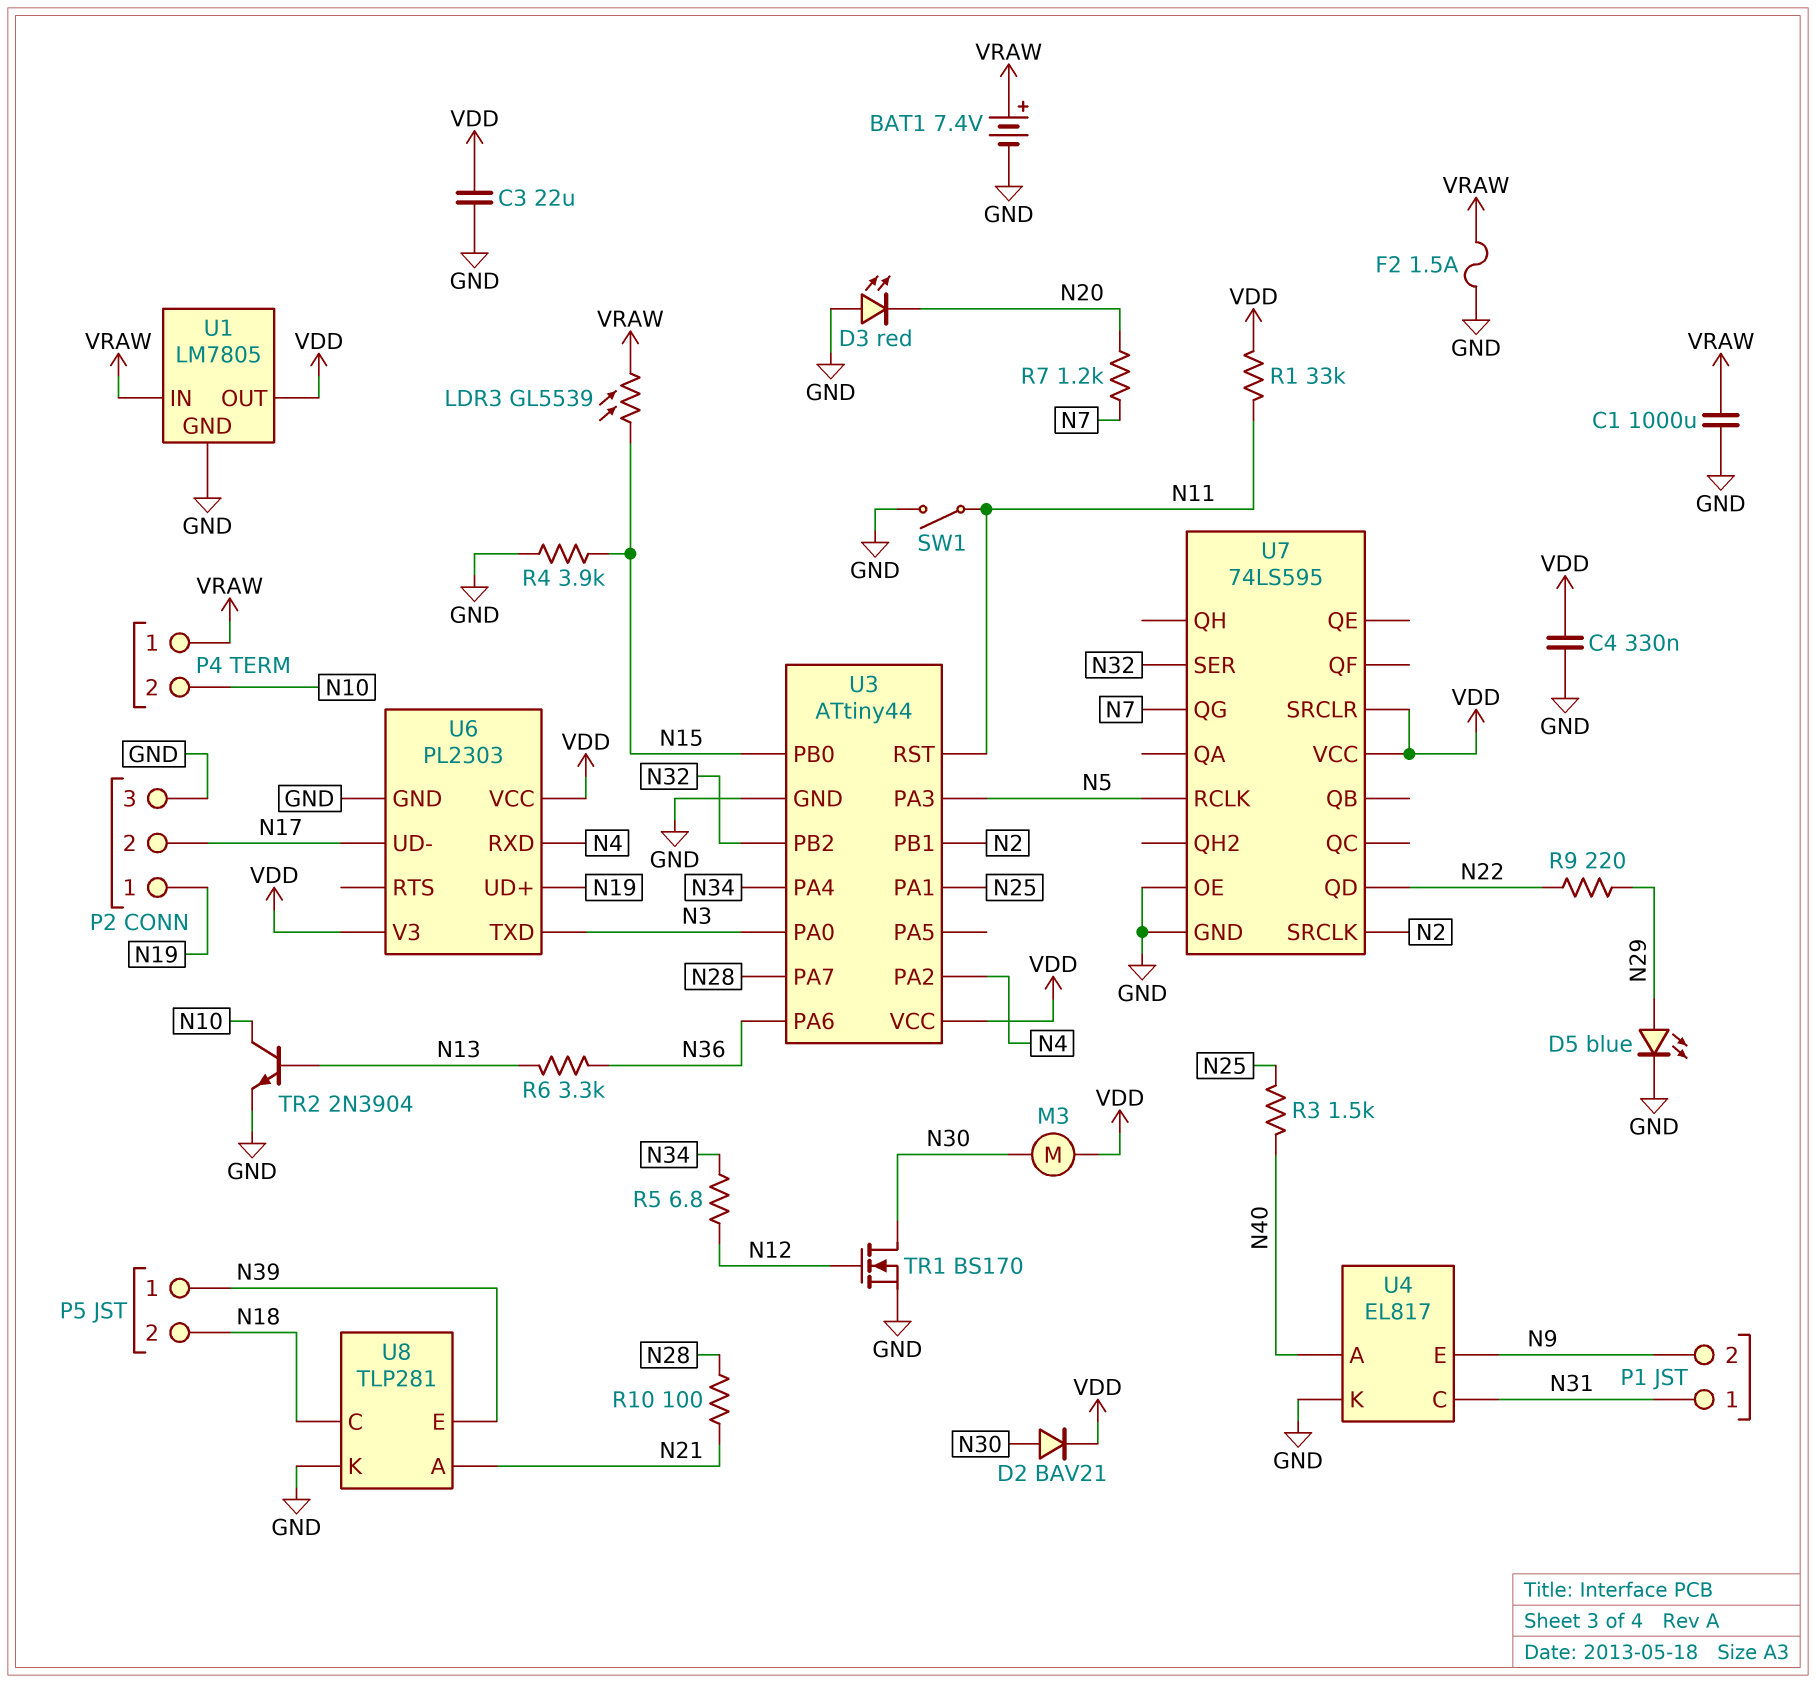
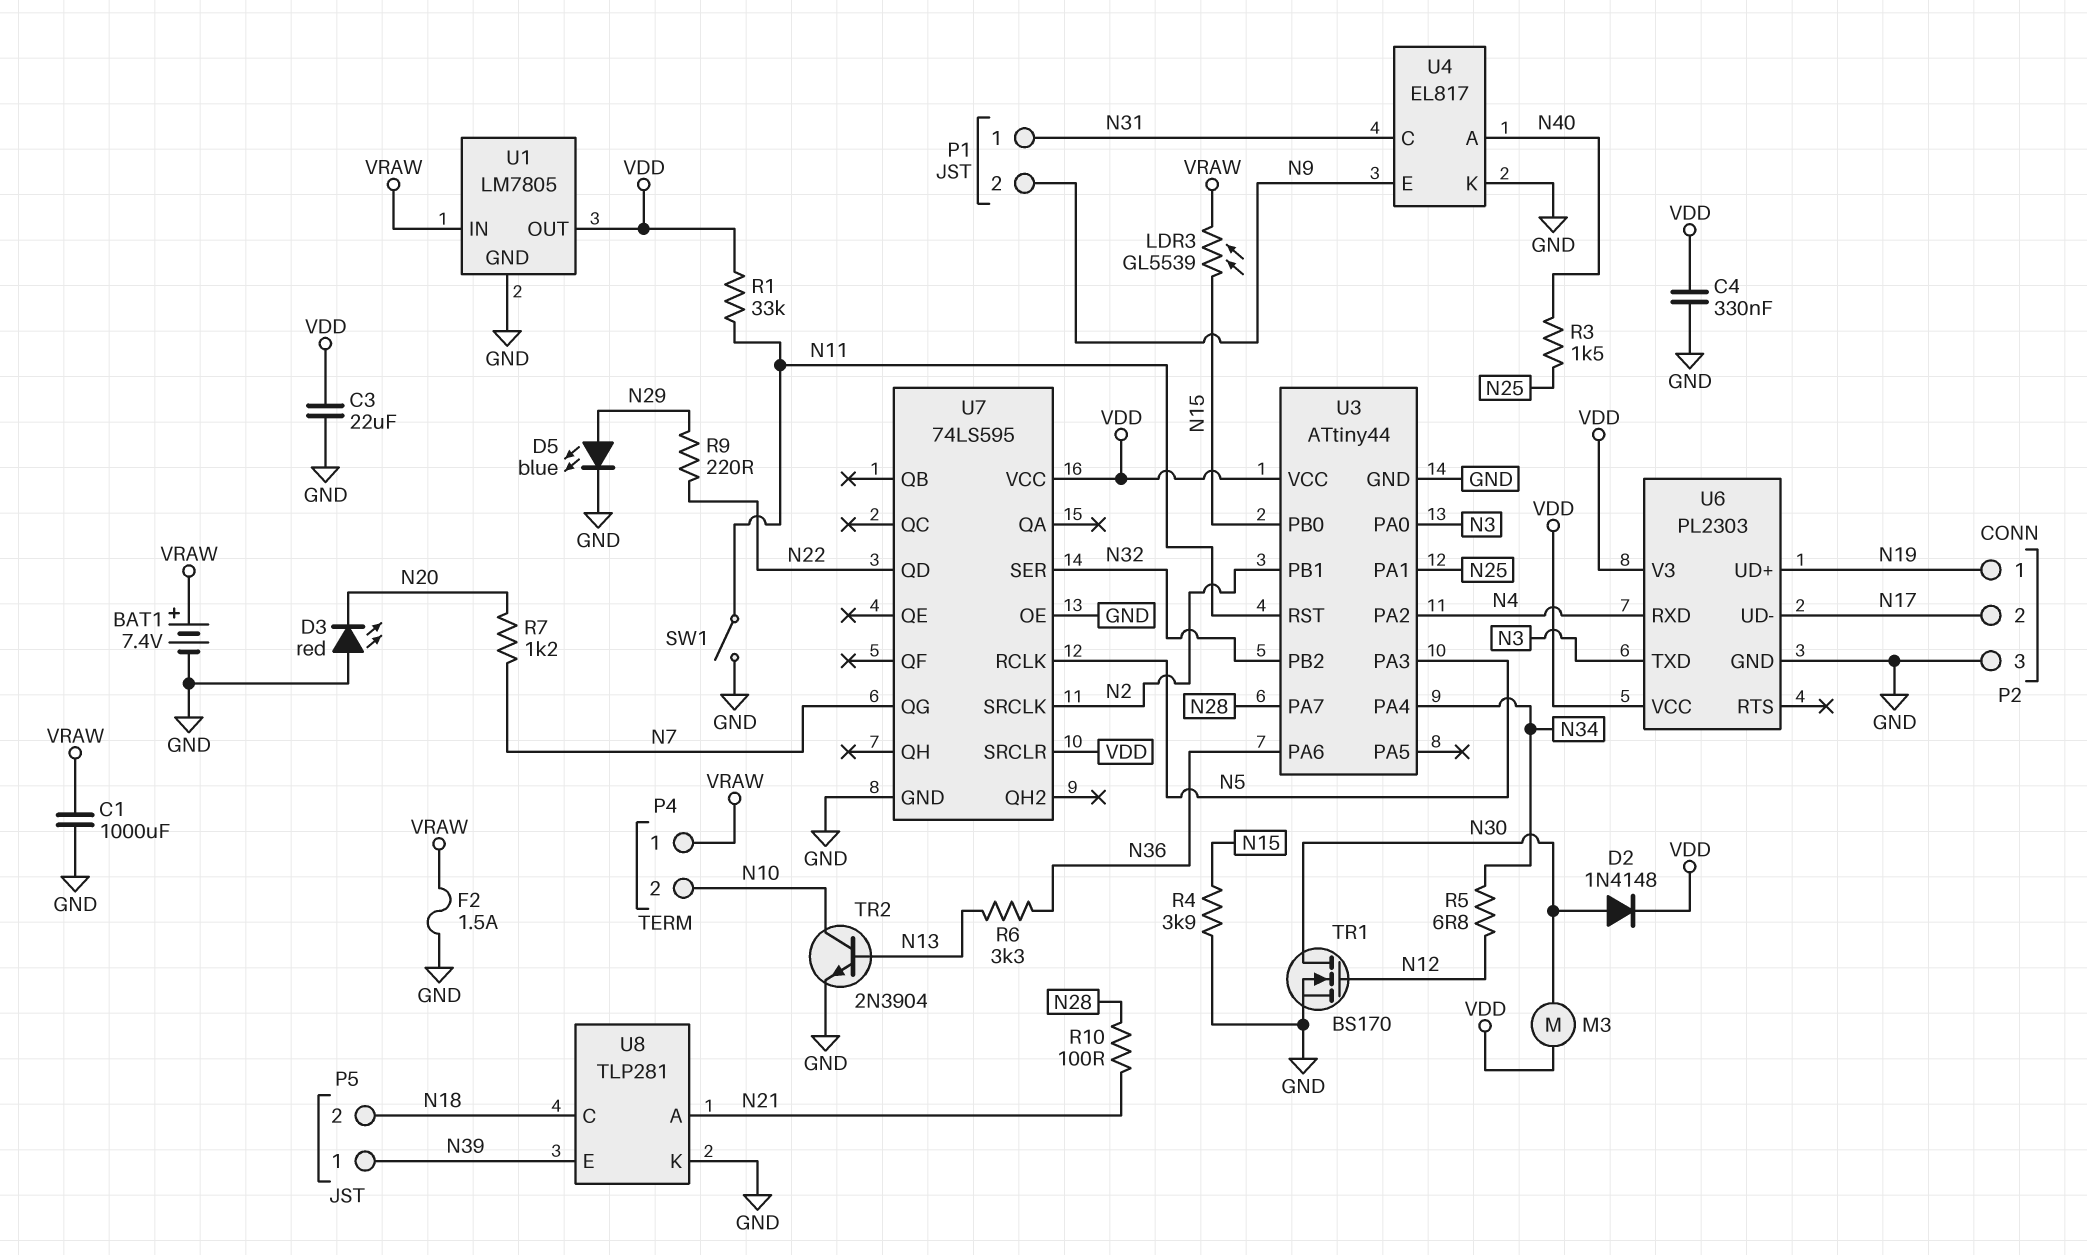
D2: diode BAV21 (A N30, K VDD) -> diode 1N4148 (A N30, K VDD)

